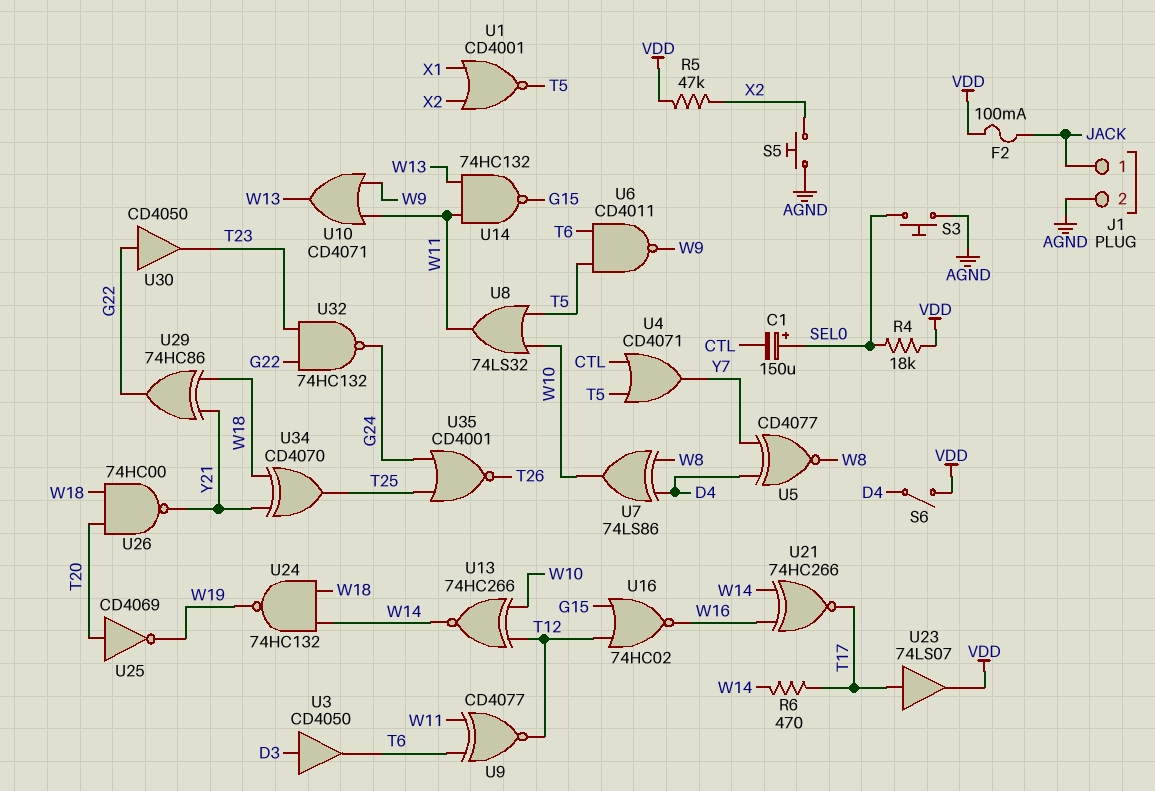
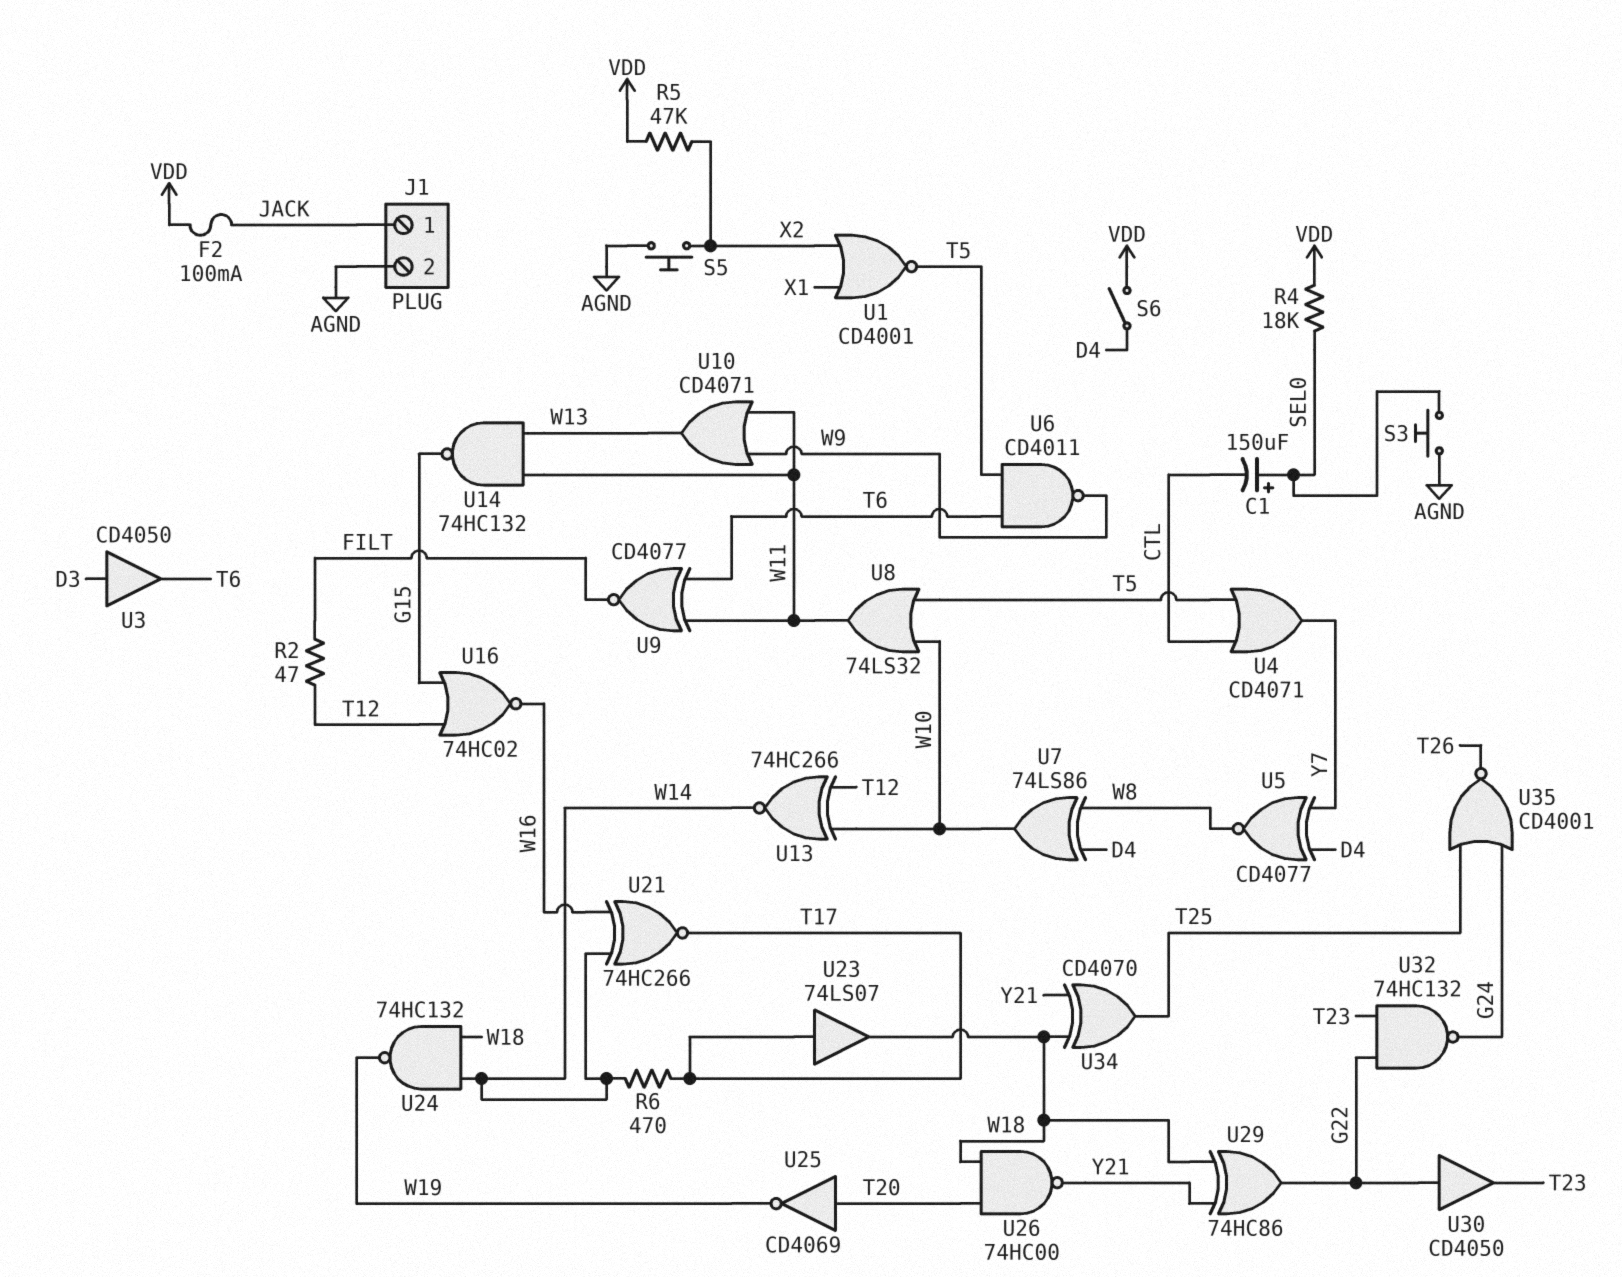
R2: none -> 47 (FILT, T12)
U9: XNOR CD4077 (in T6, in W11, out T12) -> XNOR CD4077 (in T6, in W11, out FILT)
U23: buffer 74LS07 (in T17, out VDD) -> buffer 74LS07 (in T17, out W18)

